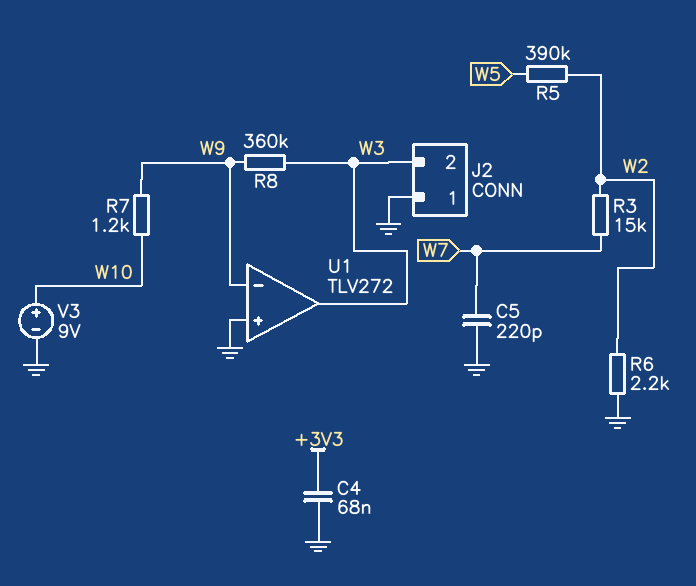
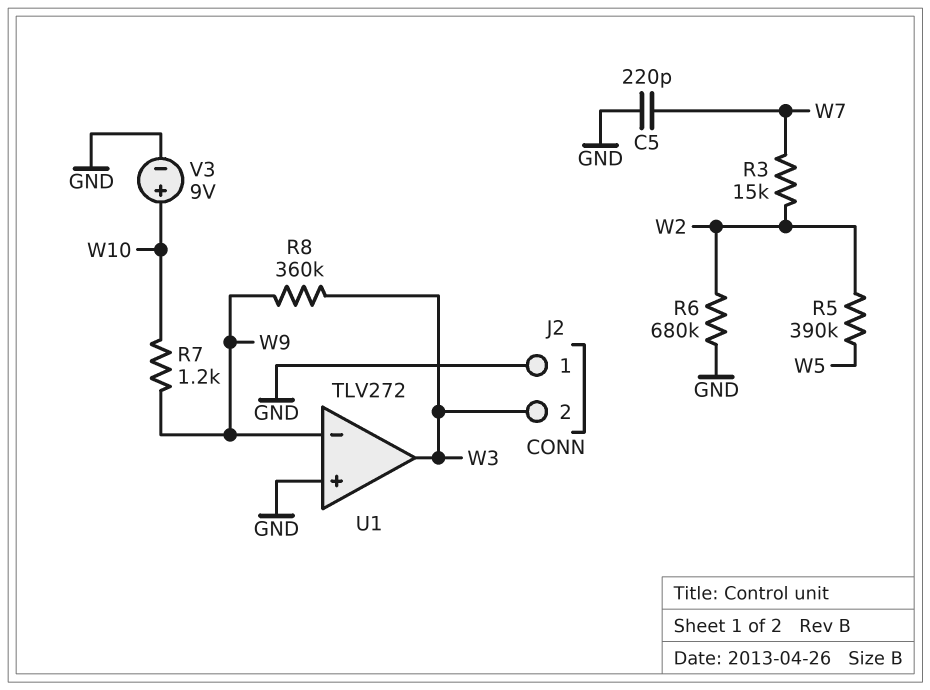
C4: 68nF (+3V3, GND) -> none
R6: 2.2k (GND, W2) -> 680k (GND, W2)

